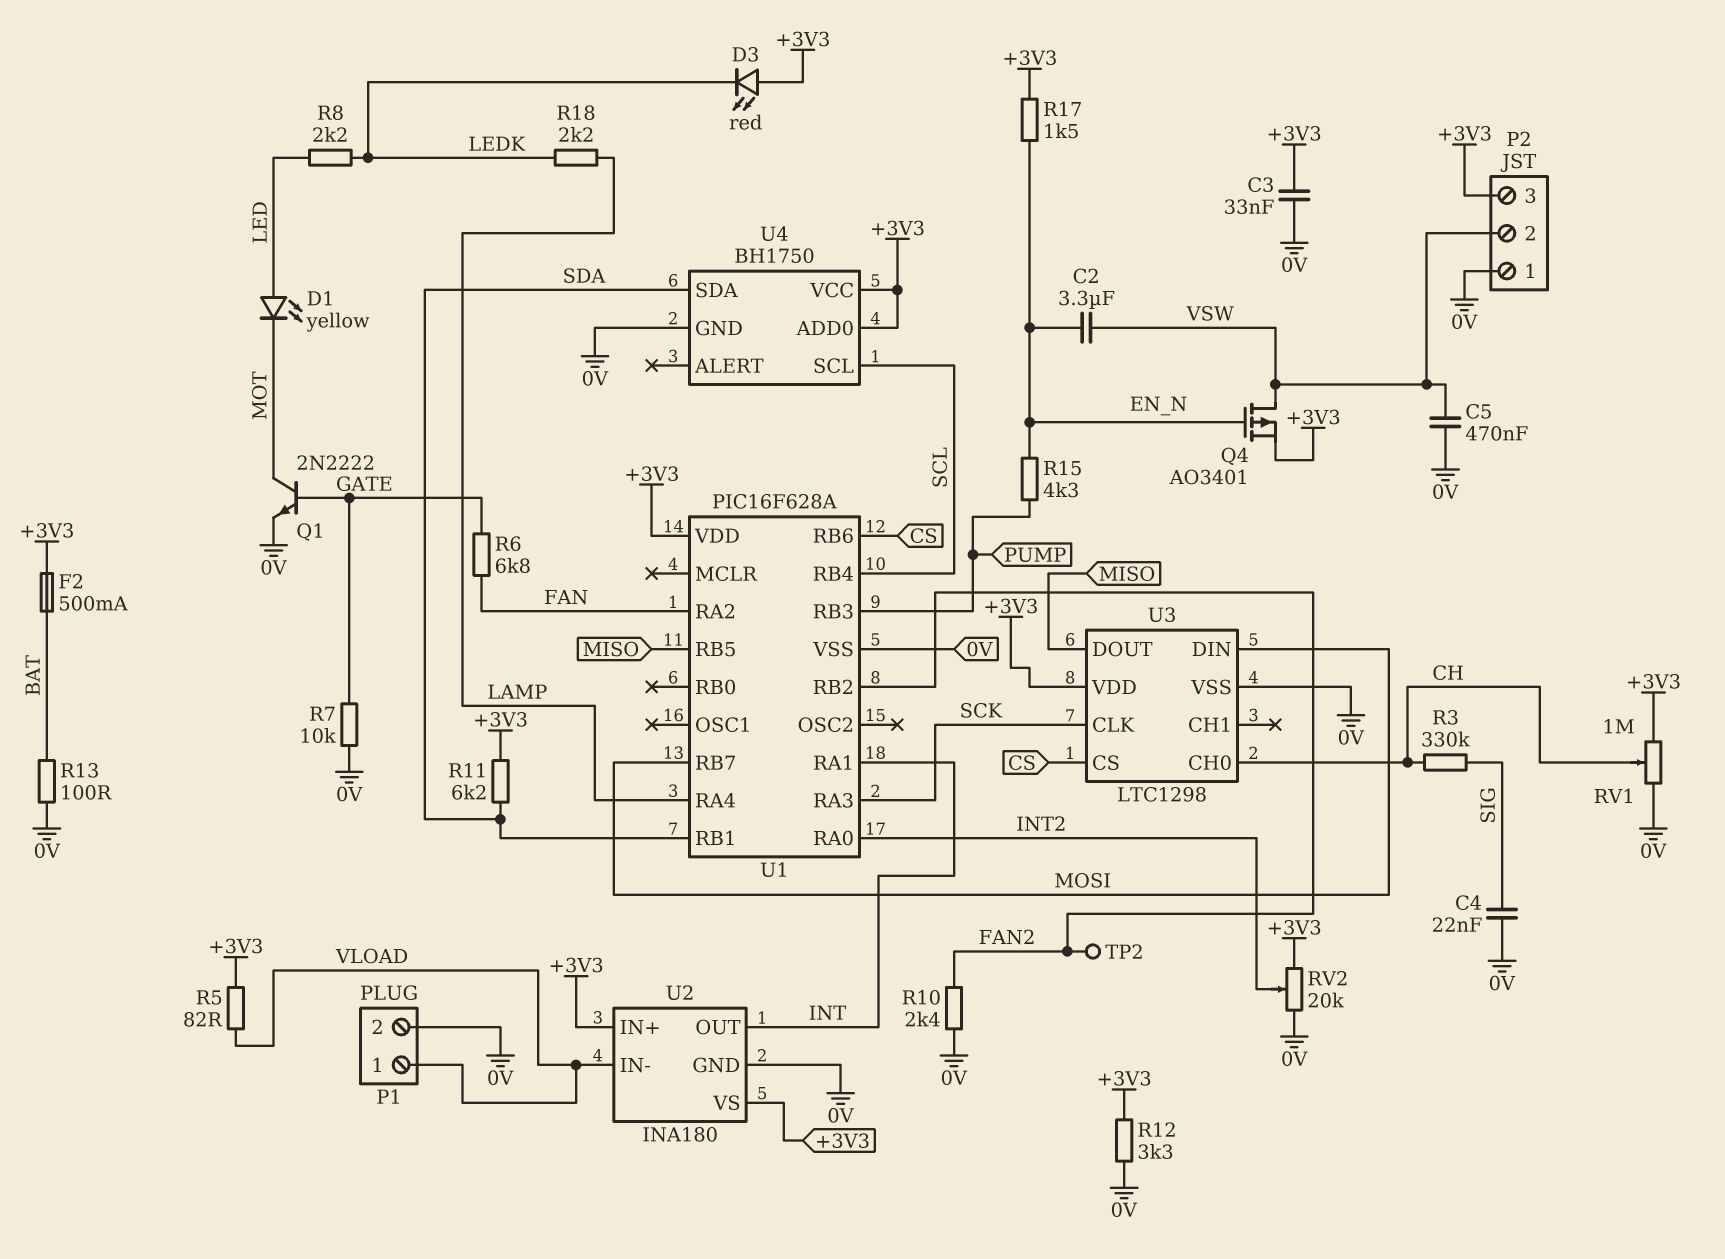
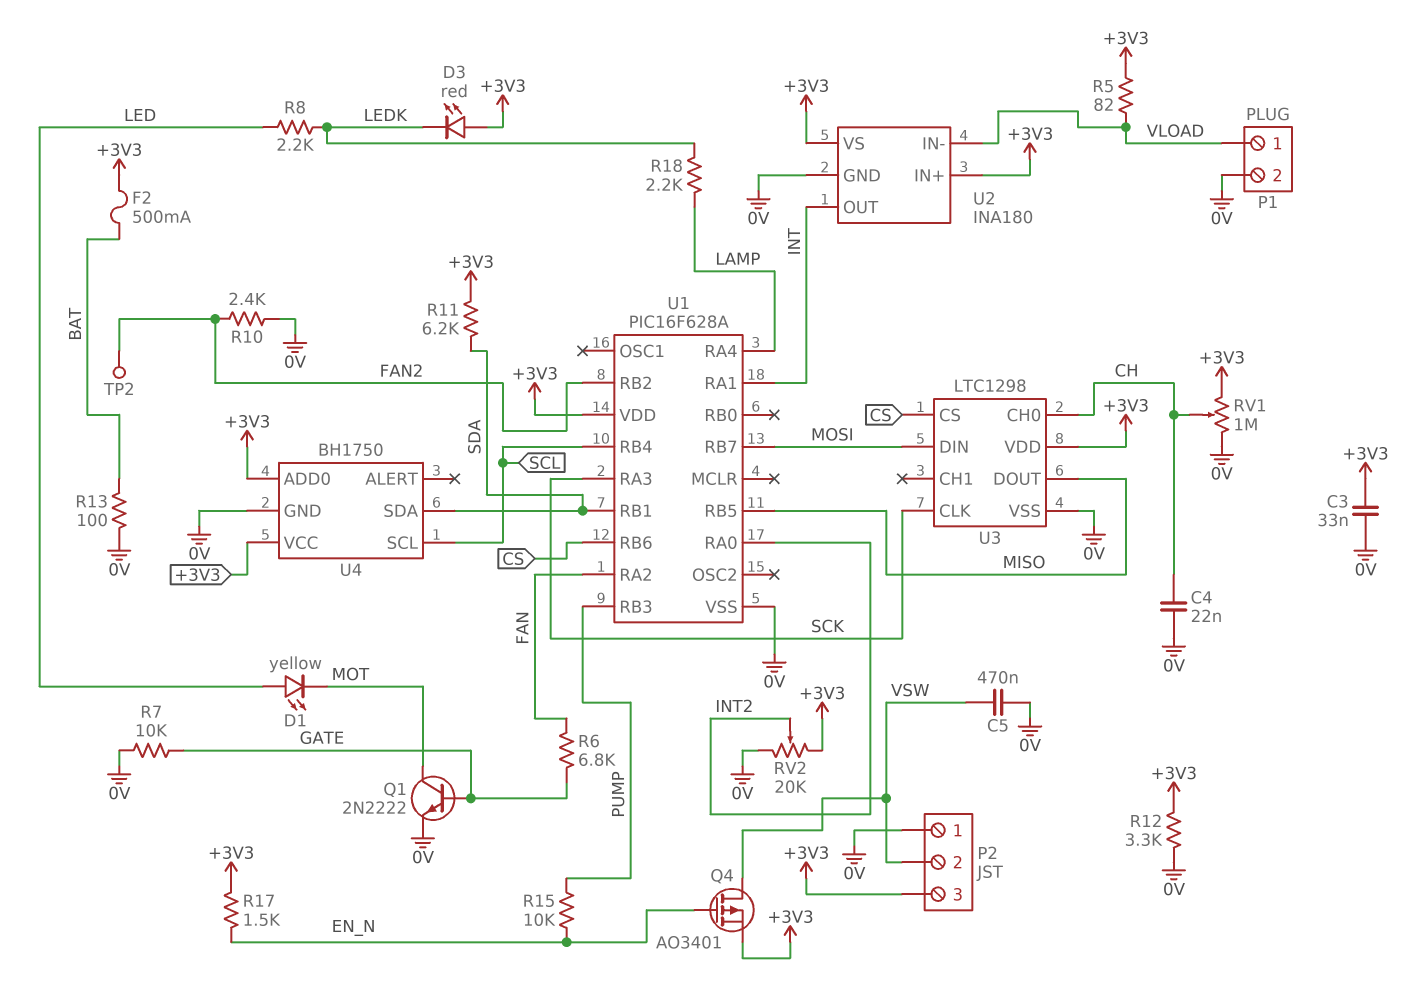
C2: 3.3uF (EN_N, VSW) -> none
C4: 22nF (0V, SIG) -> 22nF (0V, CH)
R3: 330k (CH, SIG) -> none
R15: 4.3k (EN_N, PUMP) -> 10k (EN_N, PUMP)

